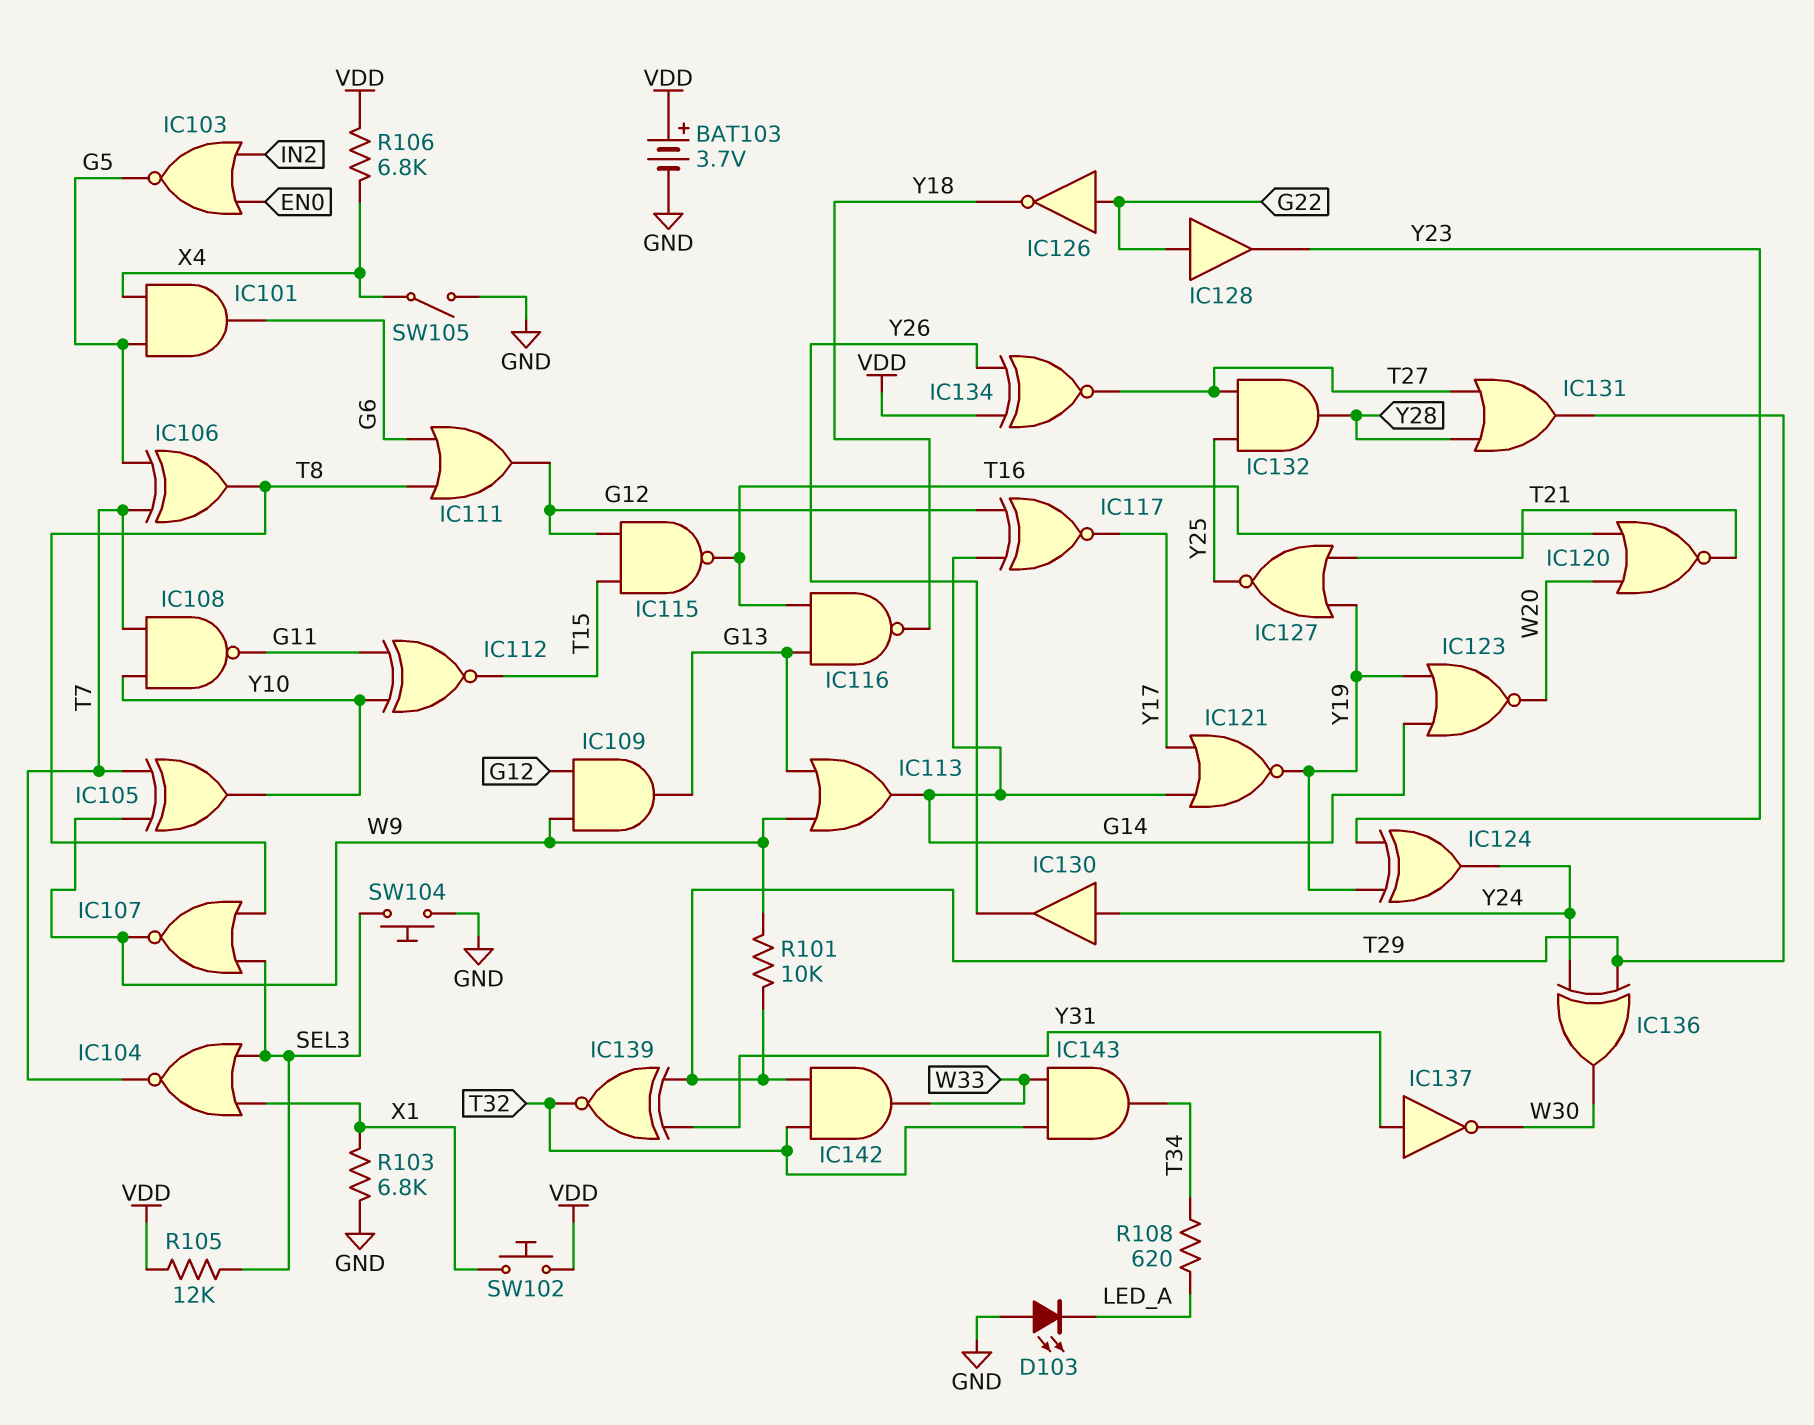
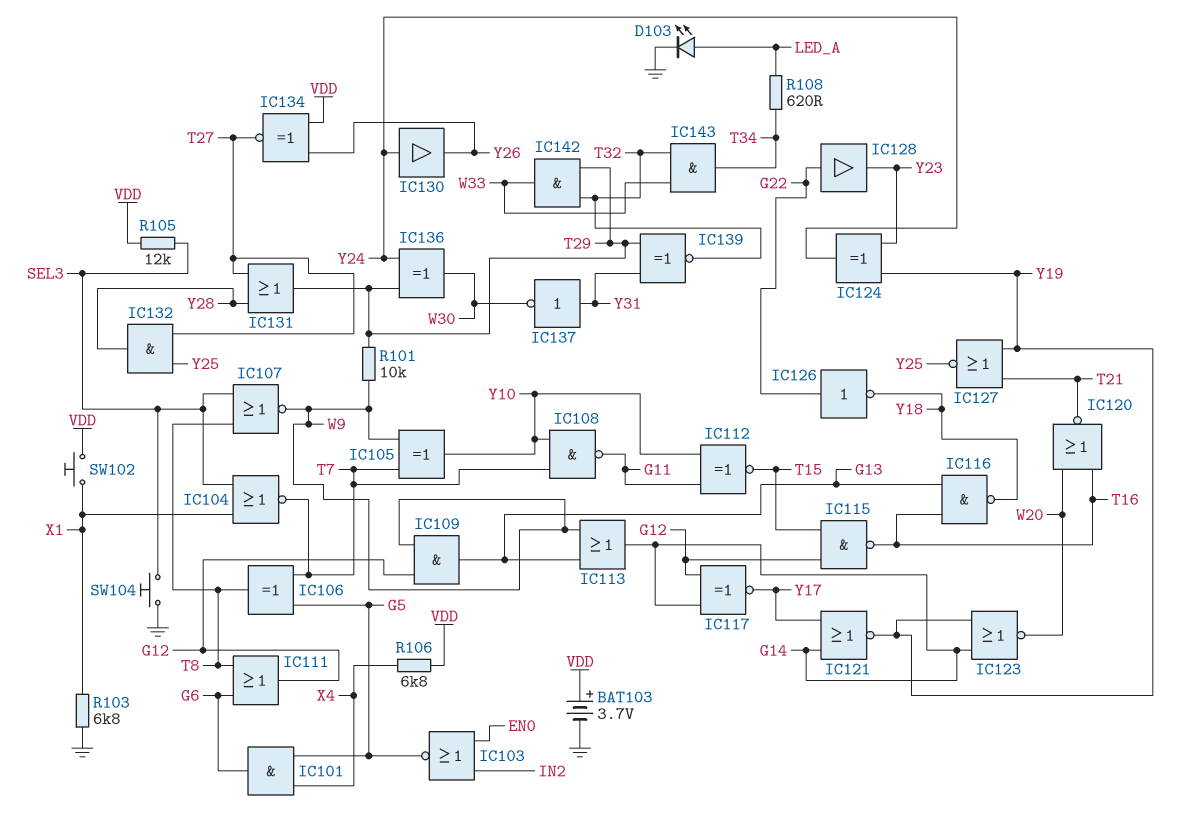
D103: LED (A GND, K LED_A) -> LED (A LED_A, K GND)
SW105: switch (GND, X4) -> none

